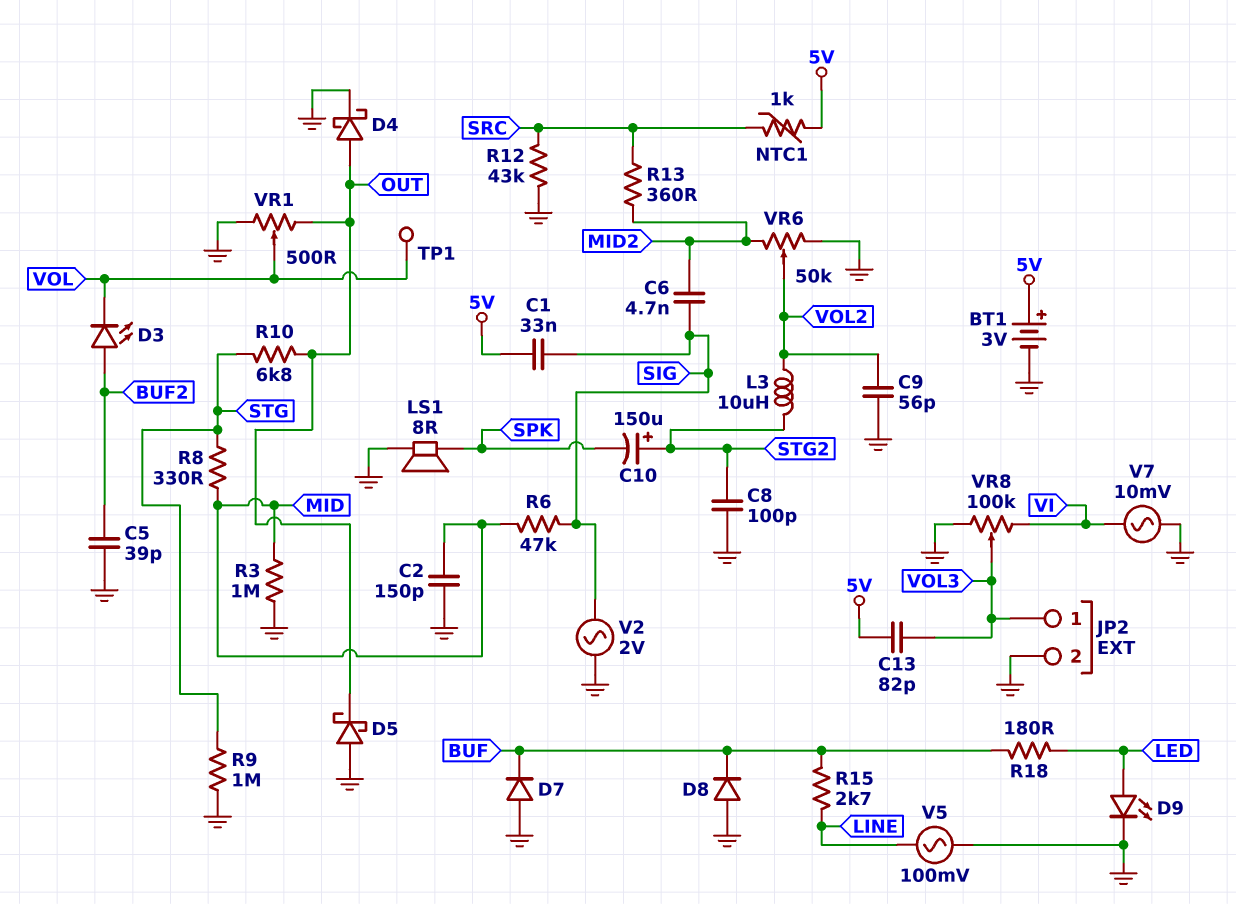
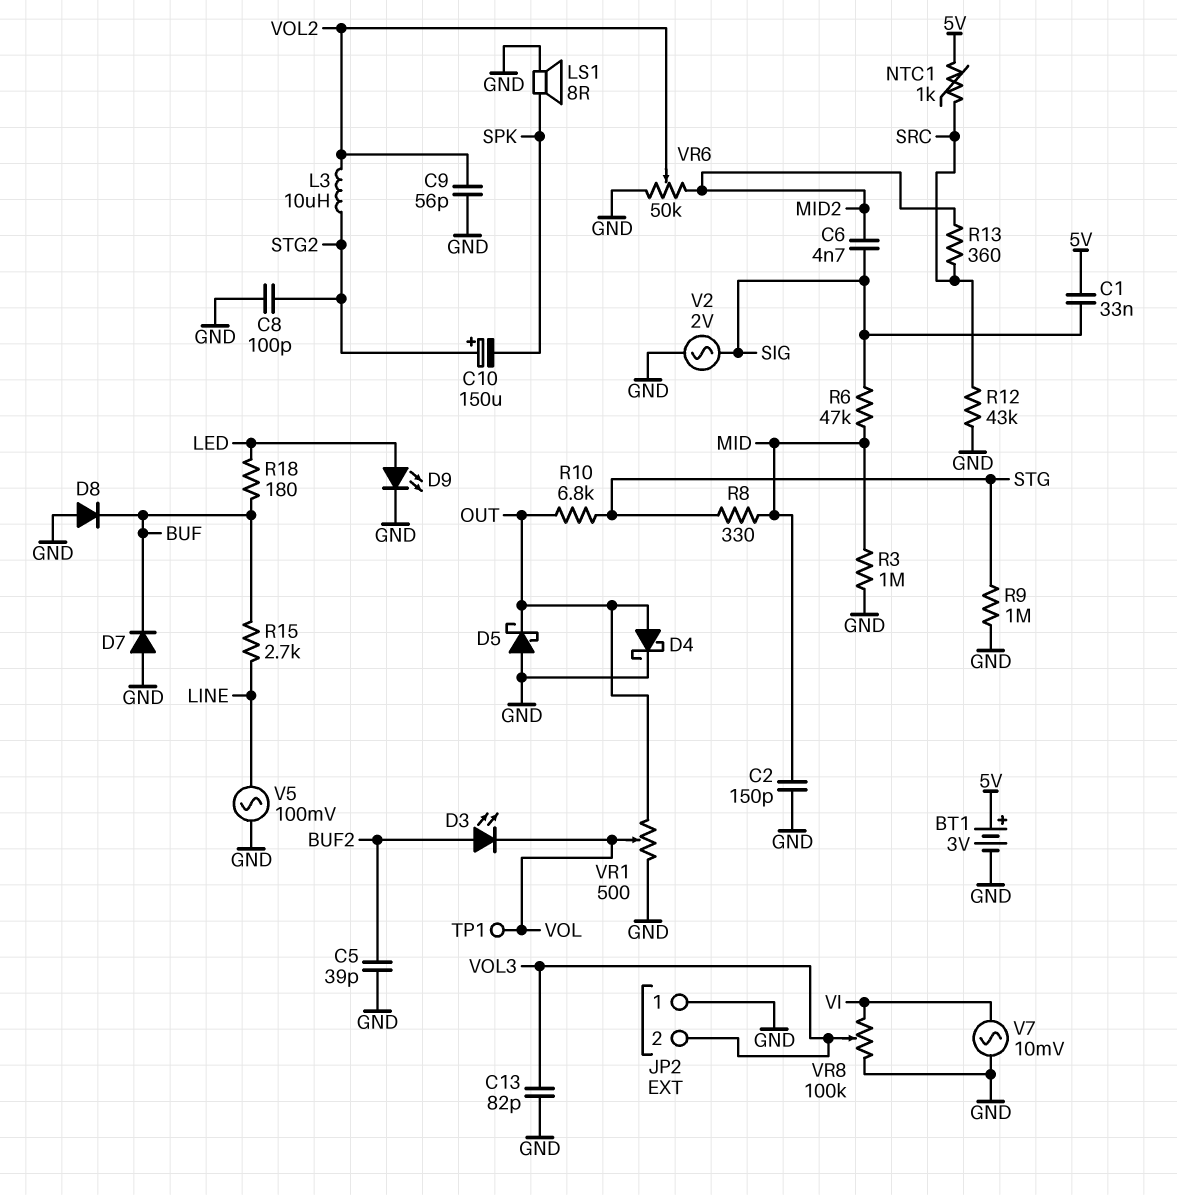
C13: 82pF (5V, VOL3) -> 82pF (GND, VOL3)
JP2 pin 1: VOL3 -> GND
JP2 pin 2: GND -> VOL3

